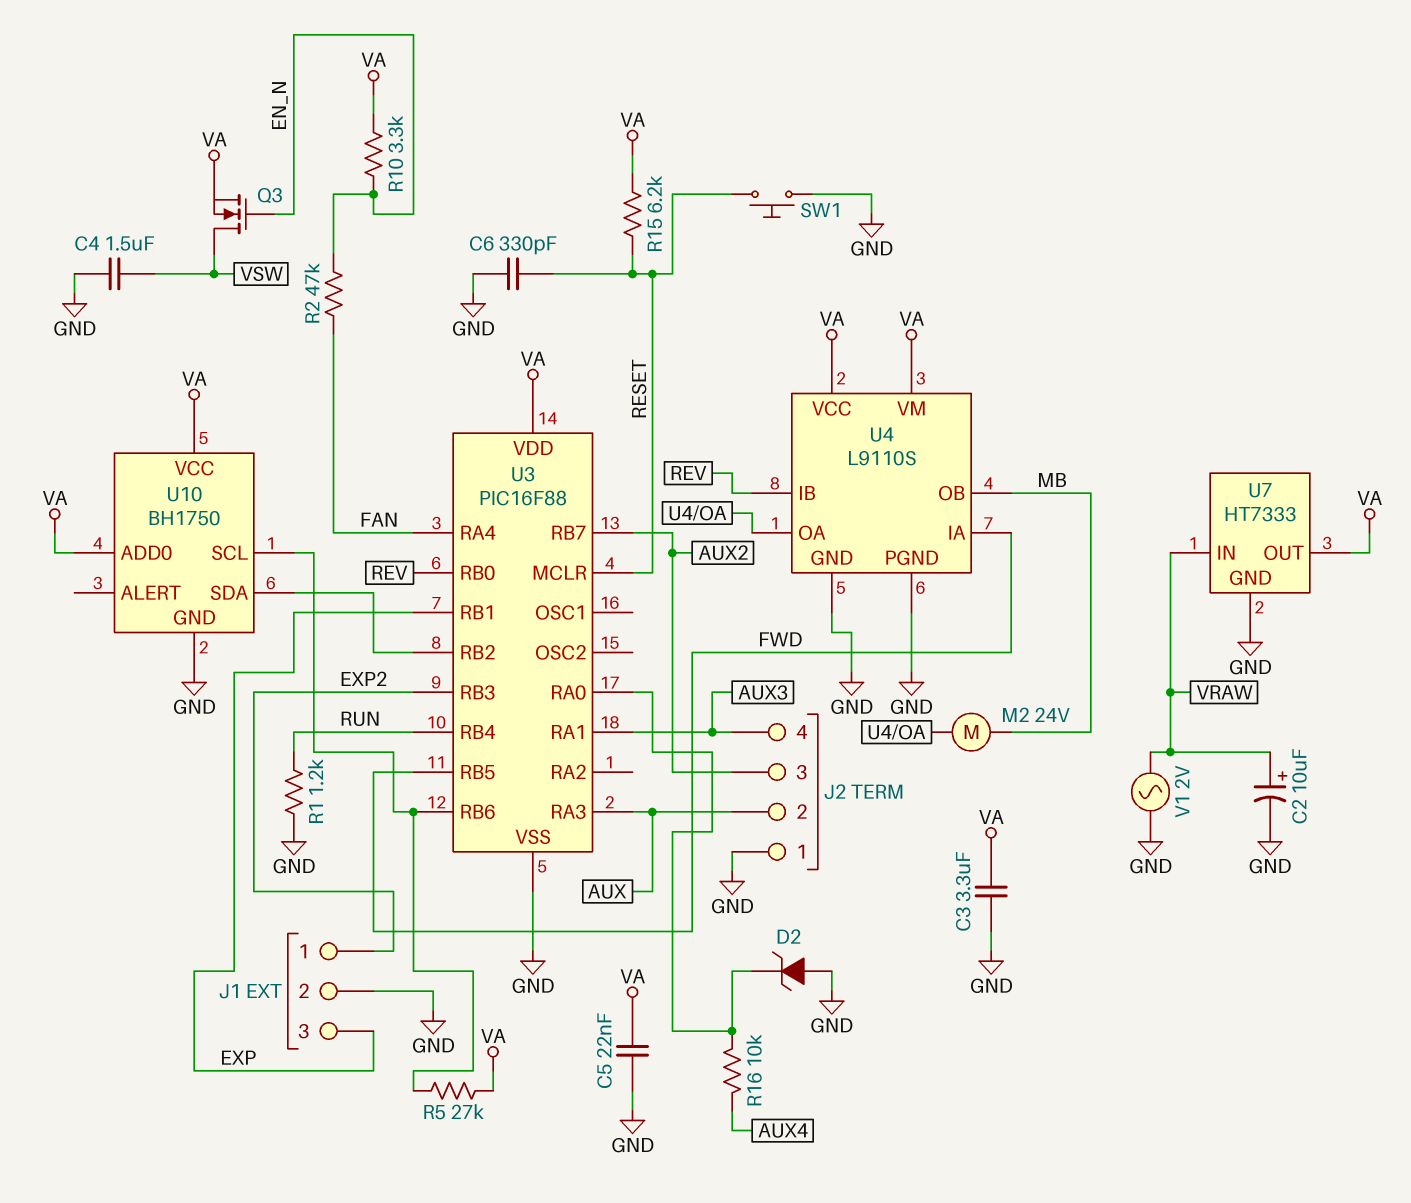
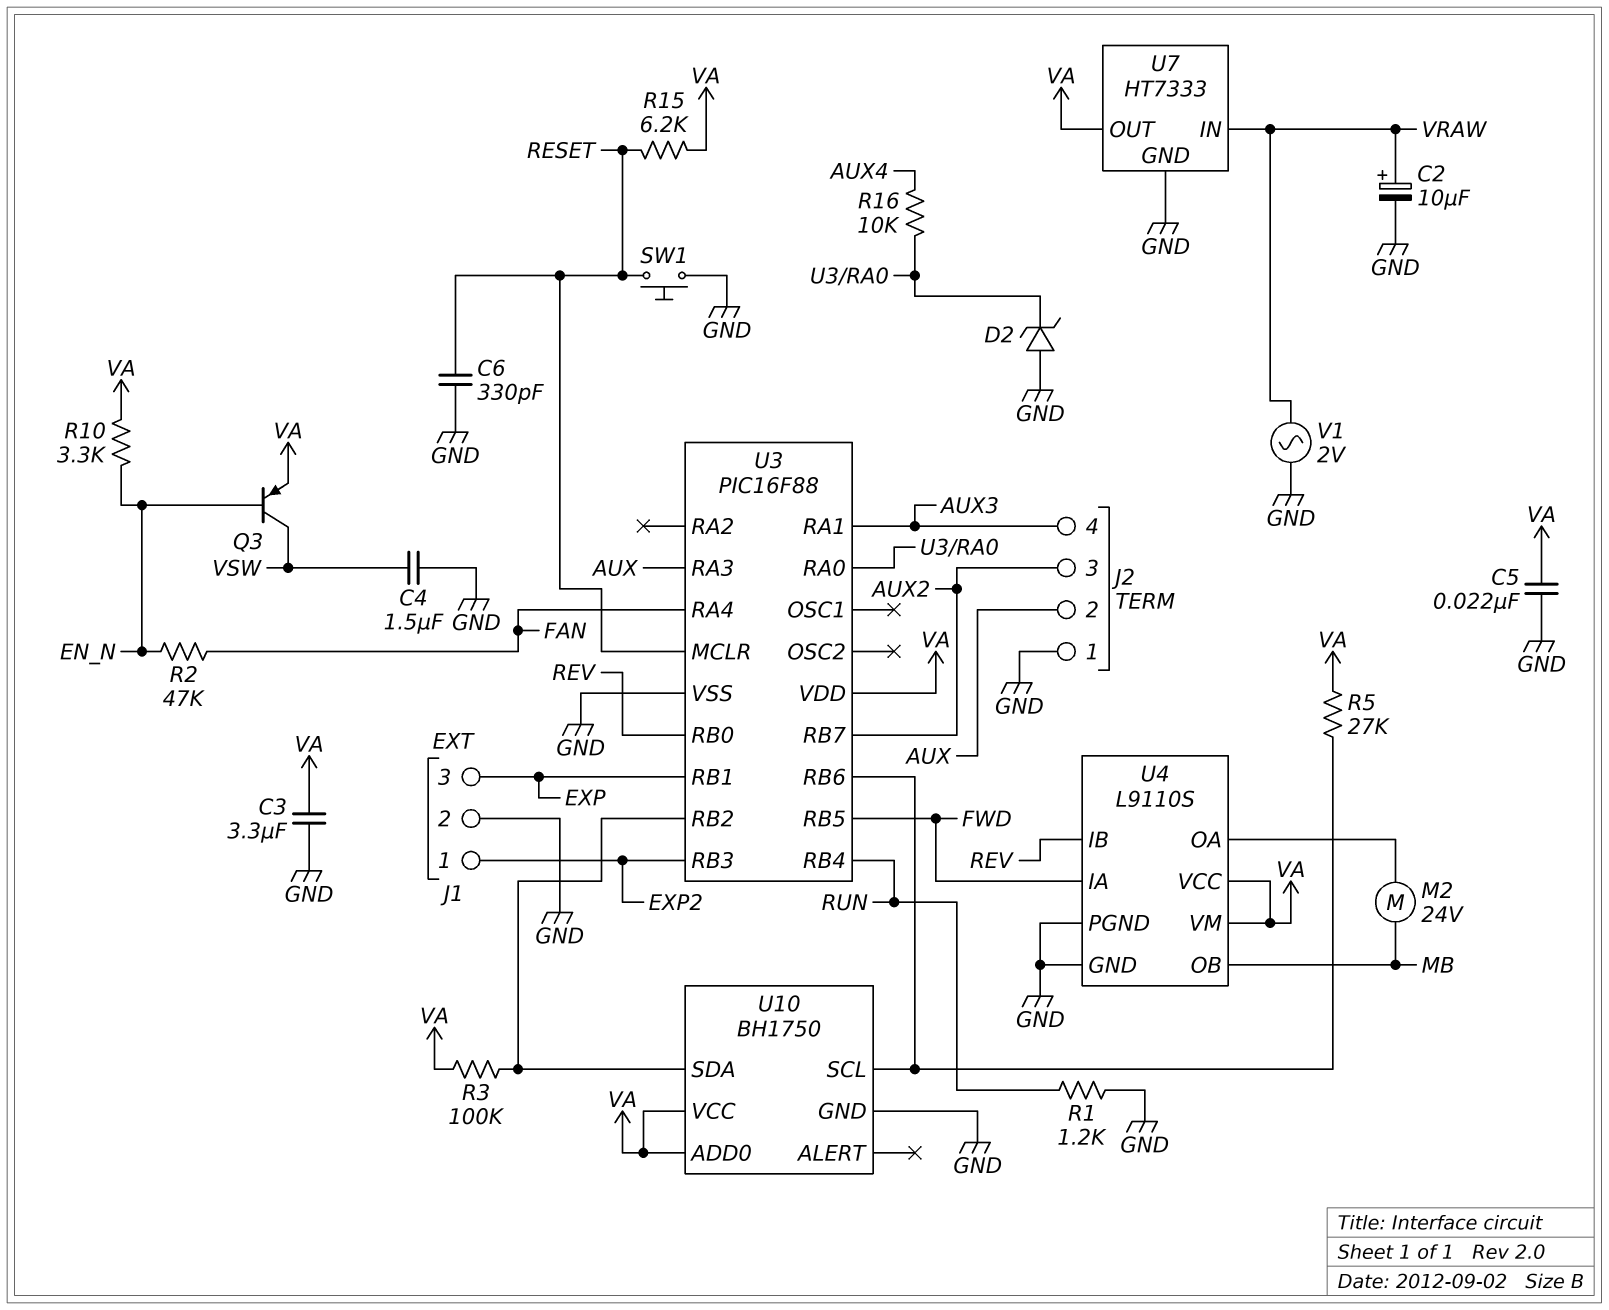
Q3: NMOS (G EN_N, D VSW, S VA) -> PNP (B EN_N, C VSW, E VA)
R3: none -> 100k (U3/RB2, VA)

